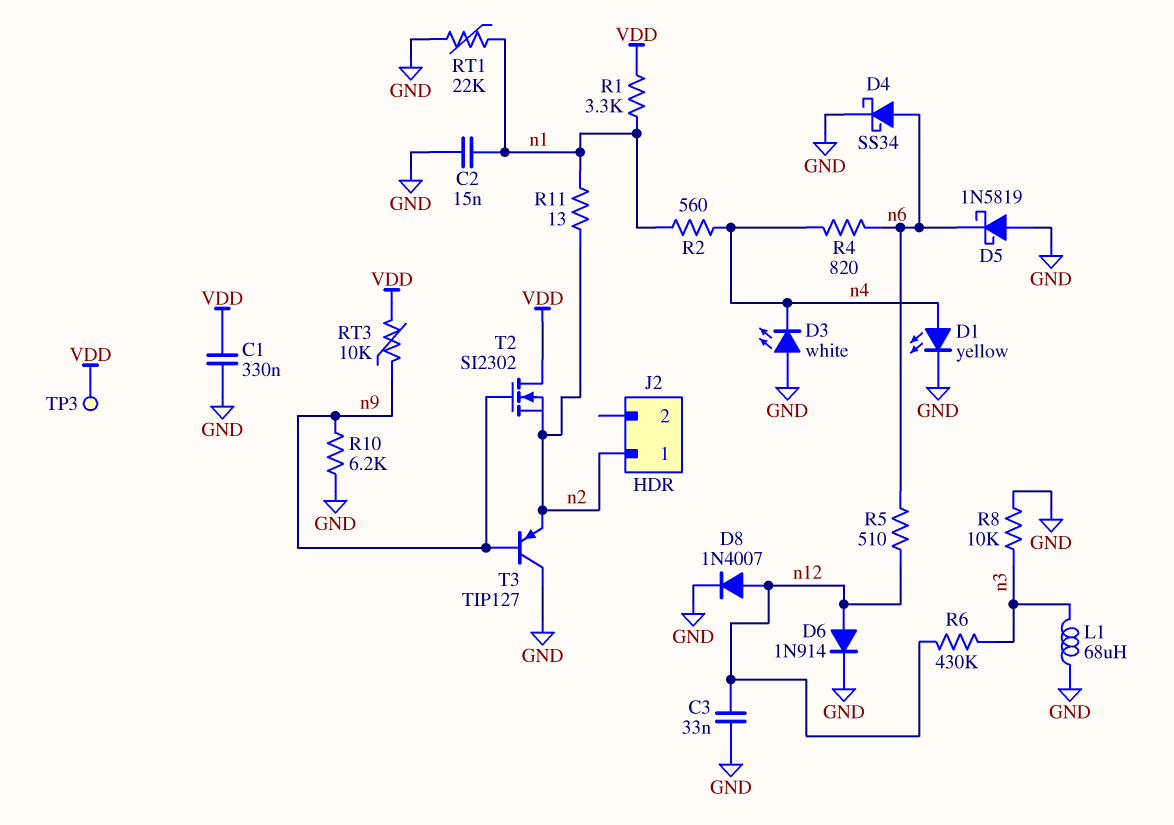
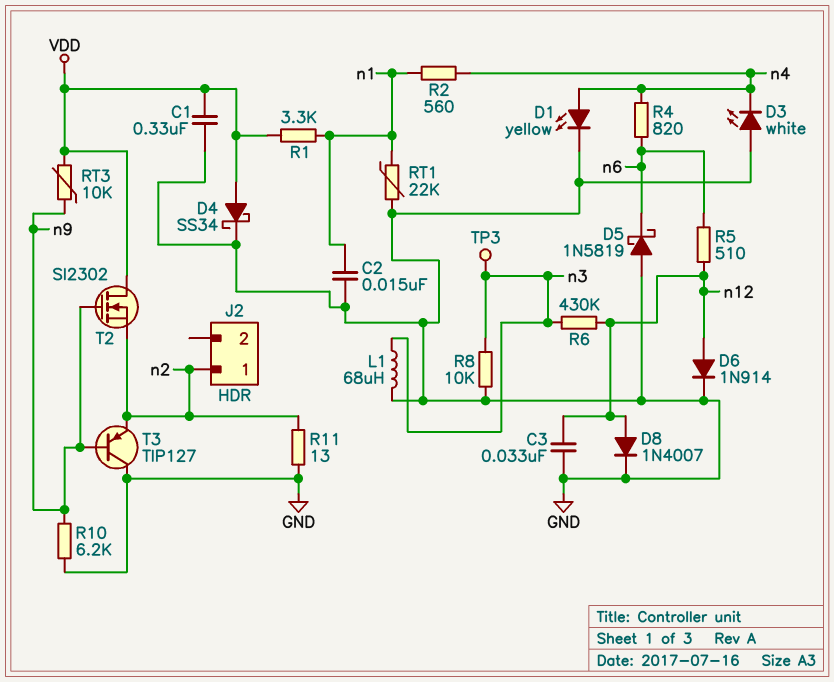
D4: schottky SS34 (A n6, K GND) -> schottky SS34 (A VDD, K GND)
R11: 13 (n1, n2) -> 13 (GND, n2)
TP3: test point (VDD) -> test point (n3)

